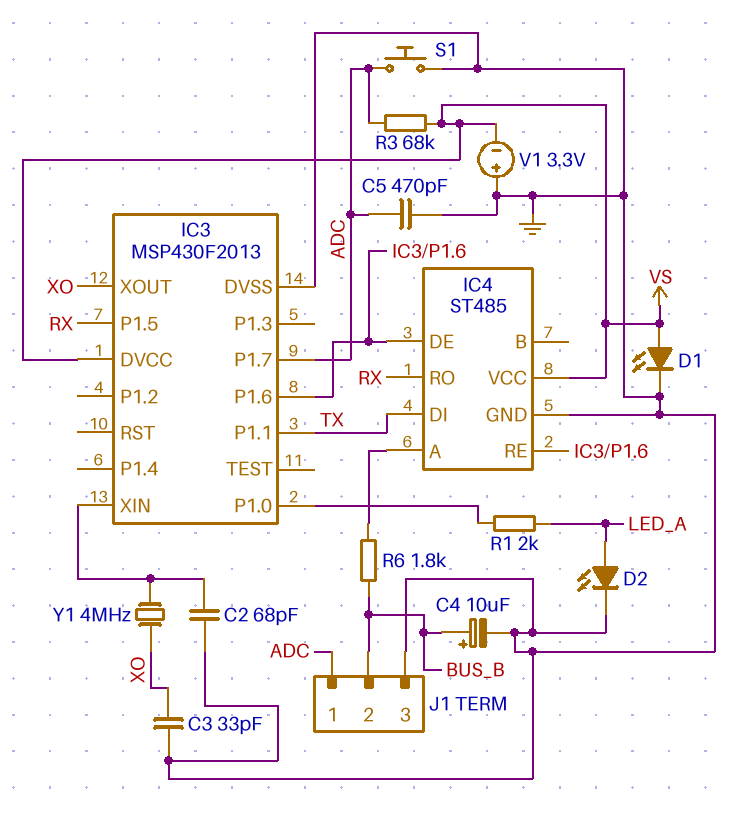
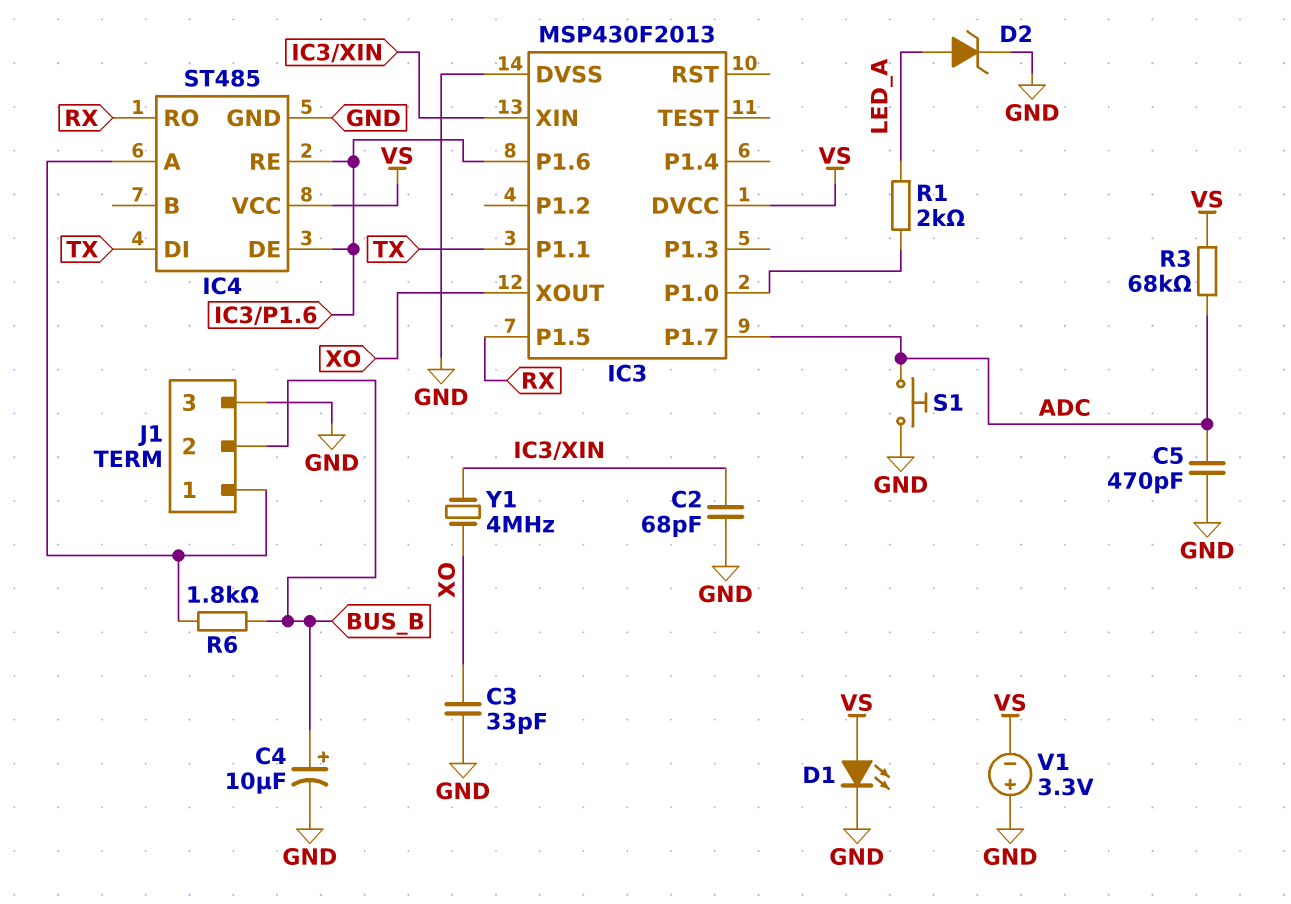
D2: LED (A LED_A, K GND) -> zener (A LED_A, K GND)
J1 pin 1: ADC -> IC4/A

